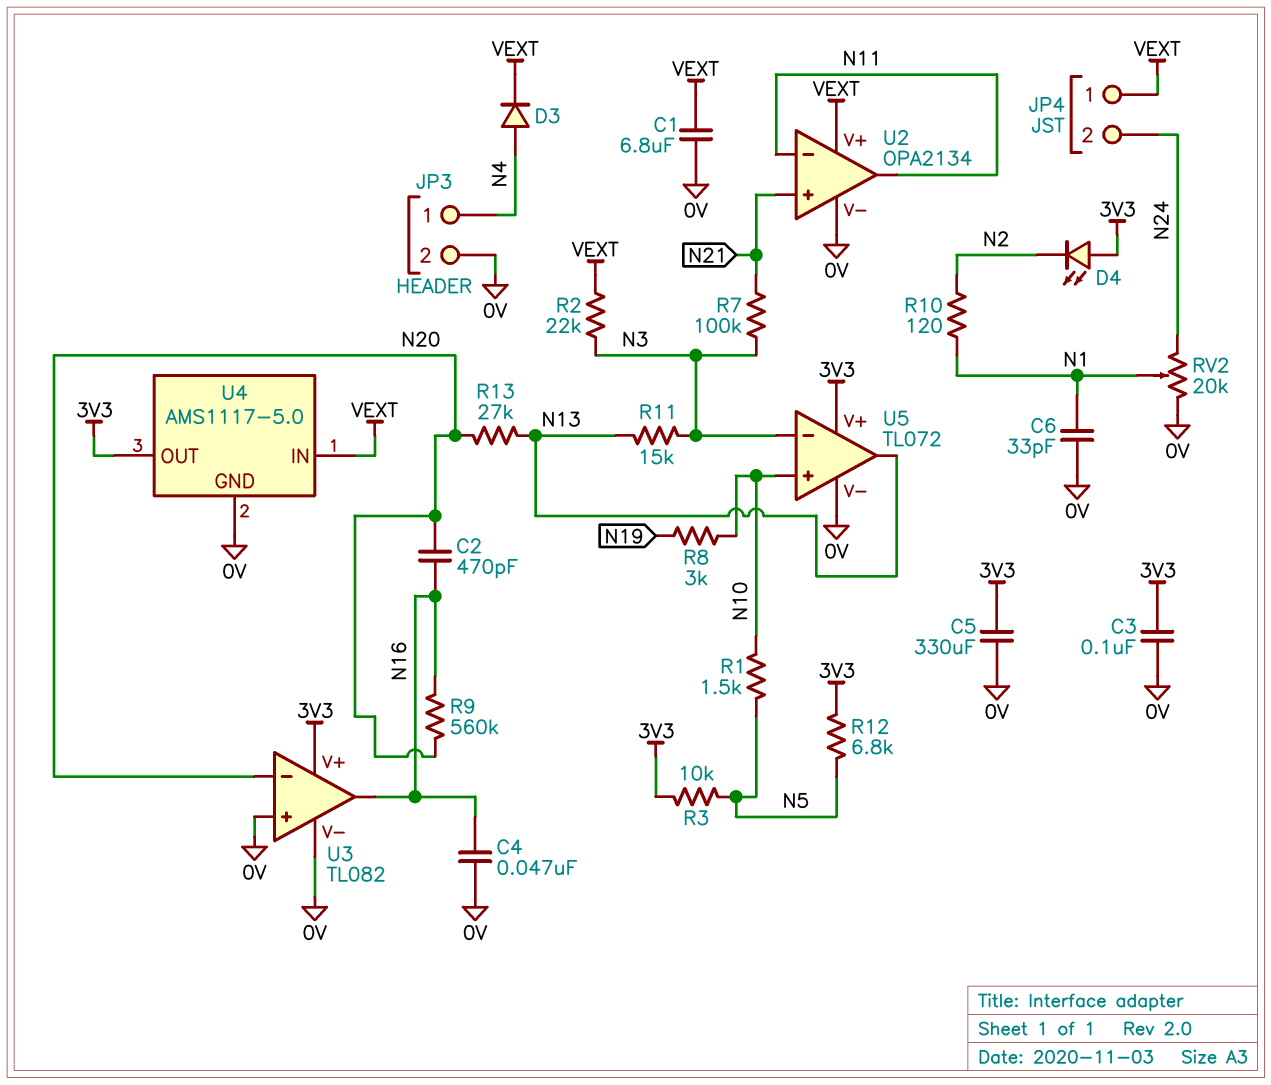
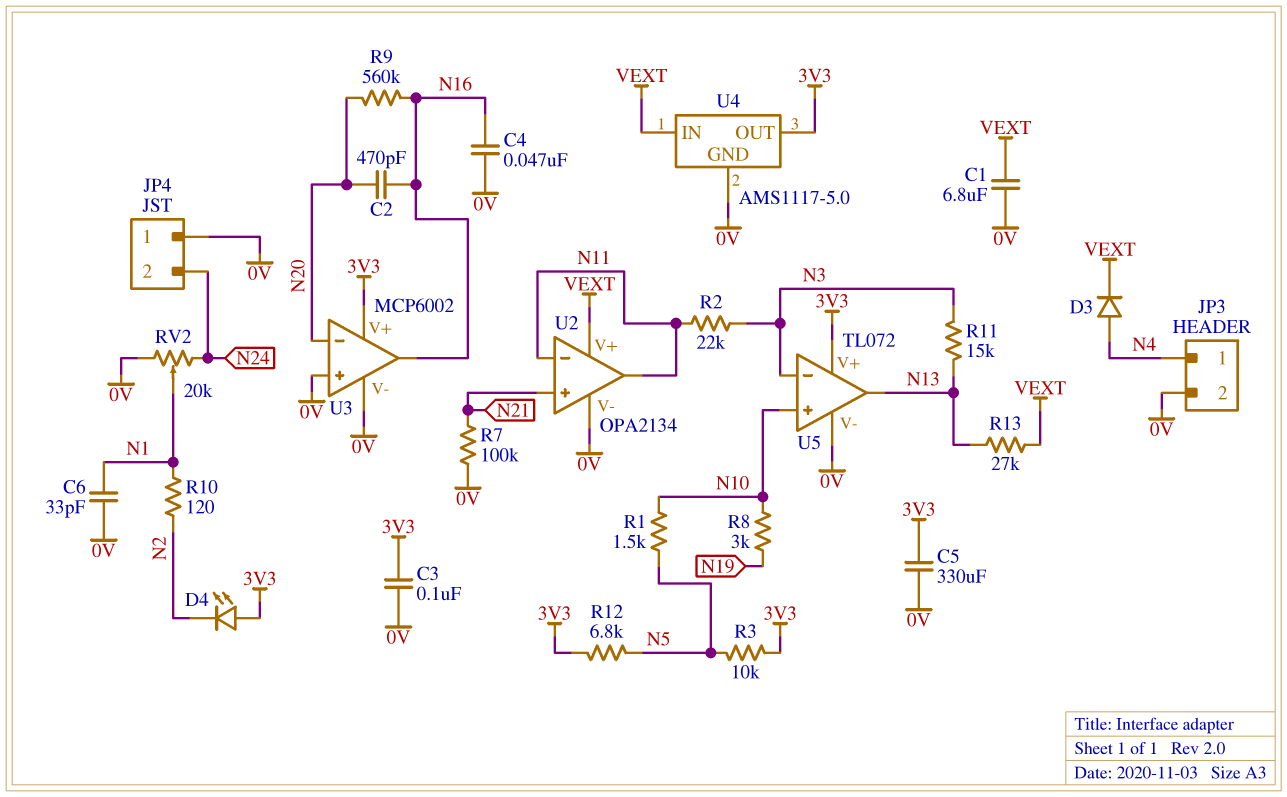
JP4 pin 1: VEXT -> 0V
R2: 22k (N3, VEXT) -> 22k (N3, N11)
R7: 100k (N3, N21) -> 100k (0V, N21)
R13: 27k (N13, N20) -> 27k (N13, VEXT)
U3: TL082 -> MCP6002

